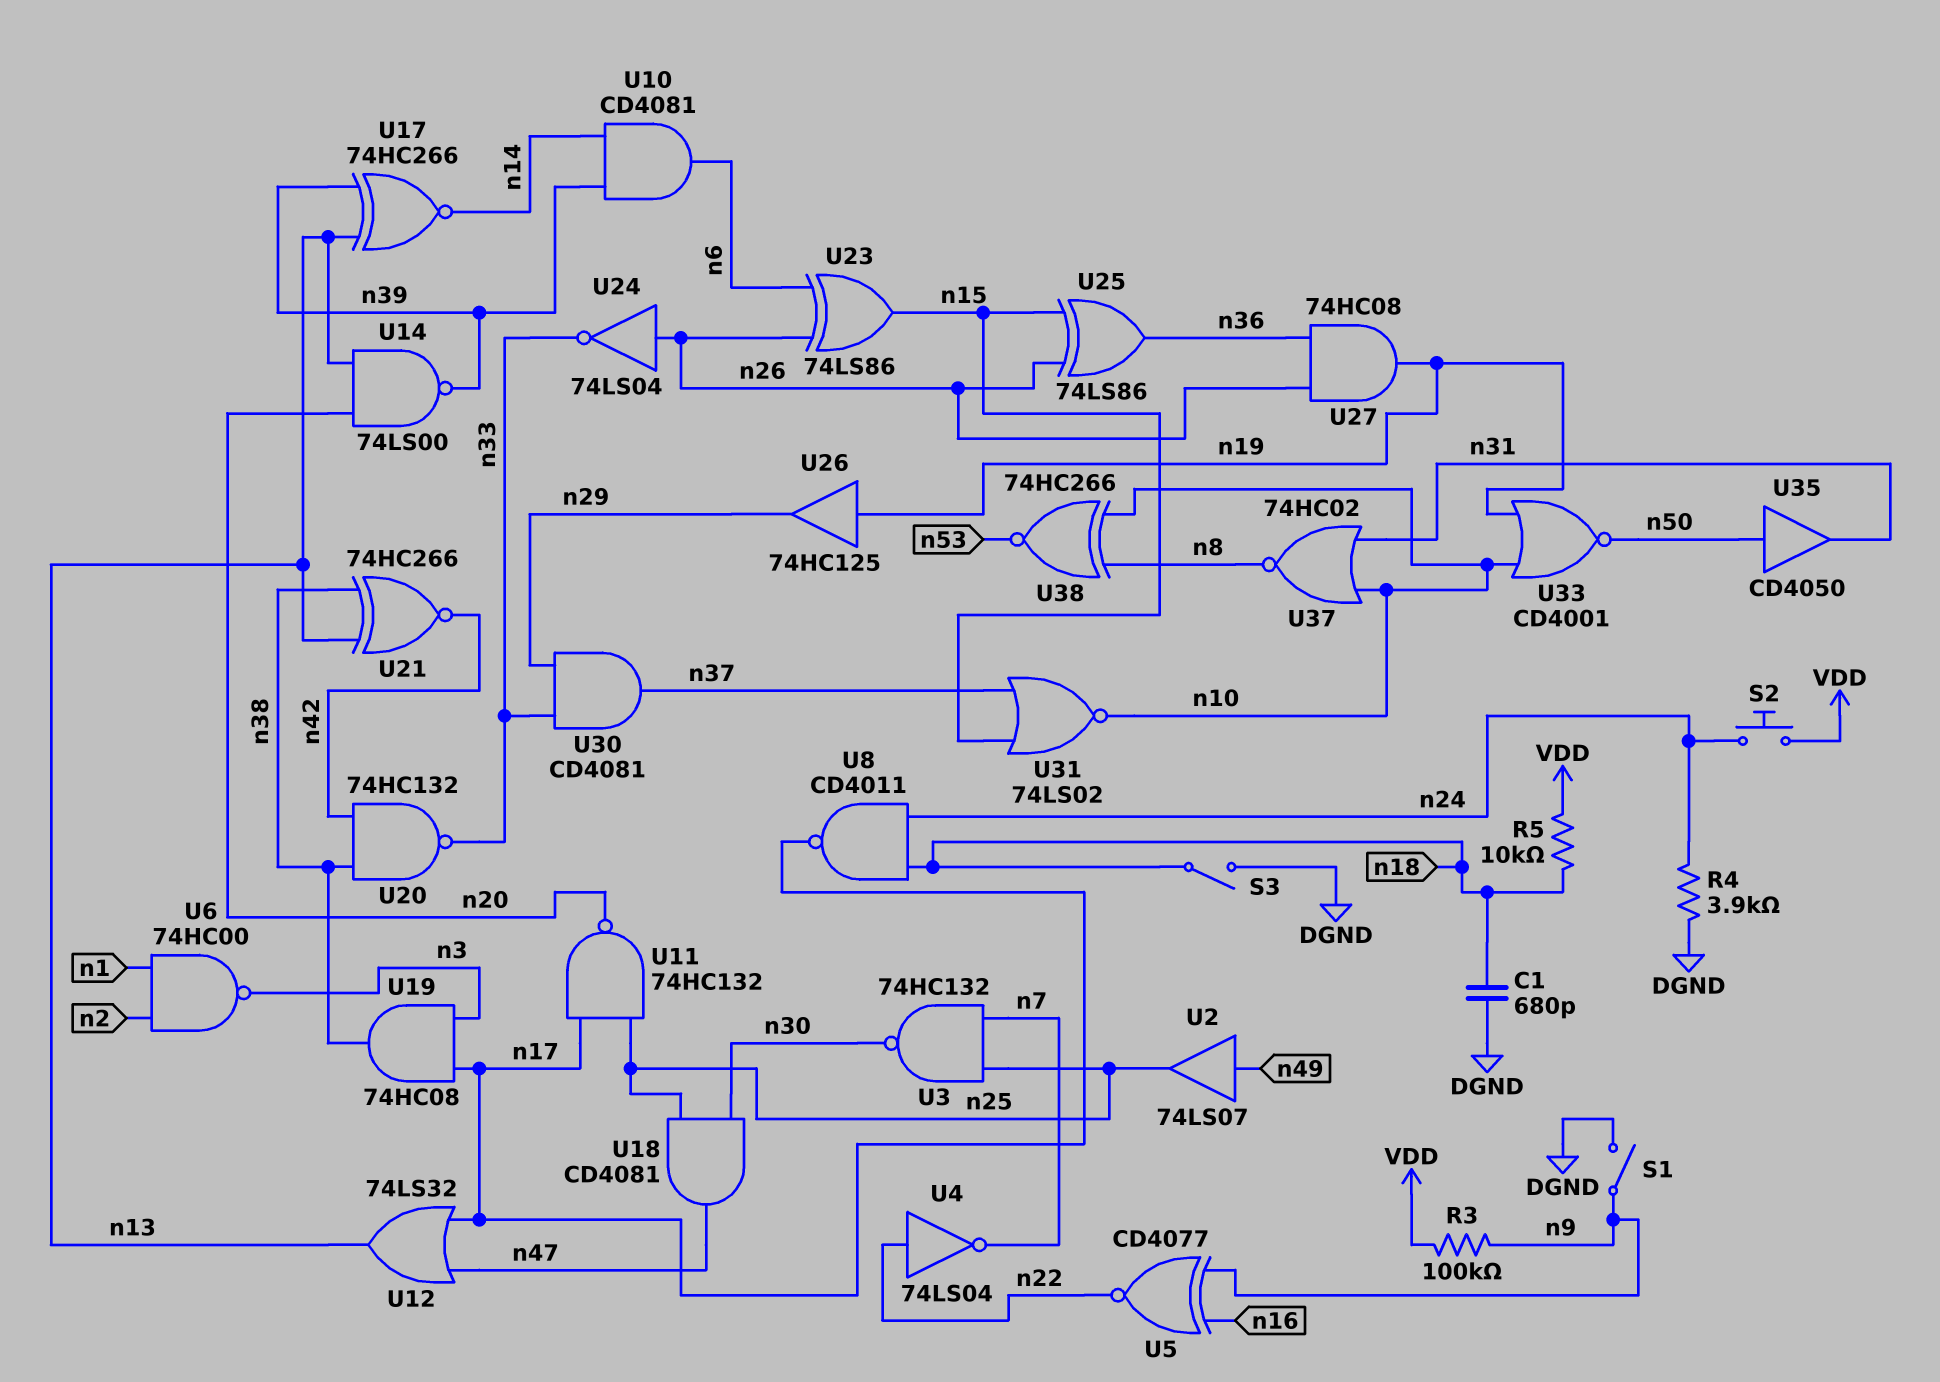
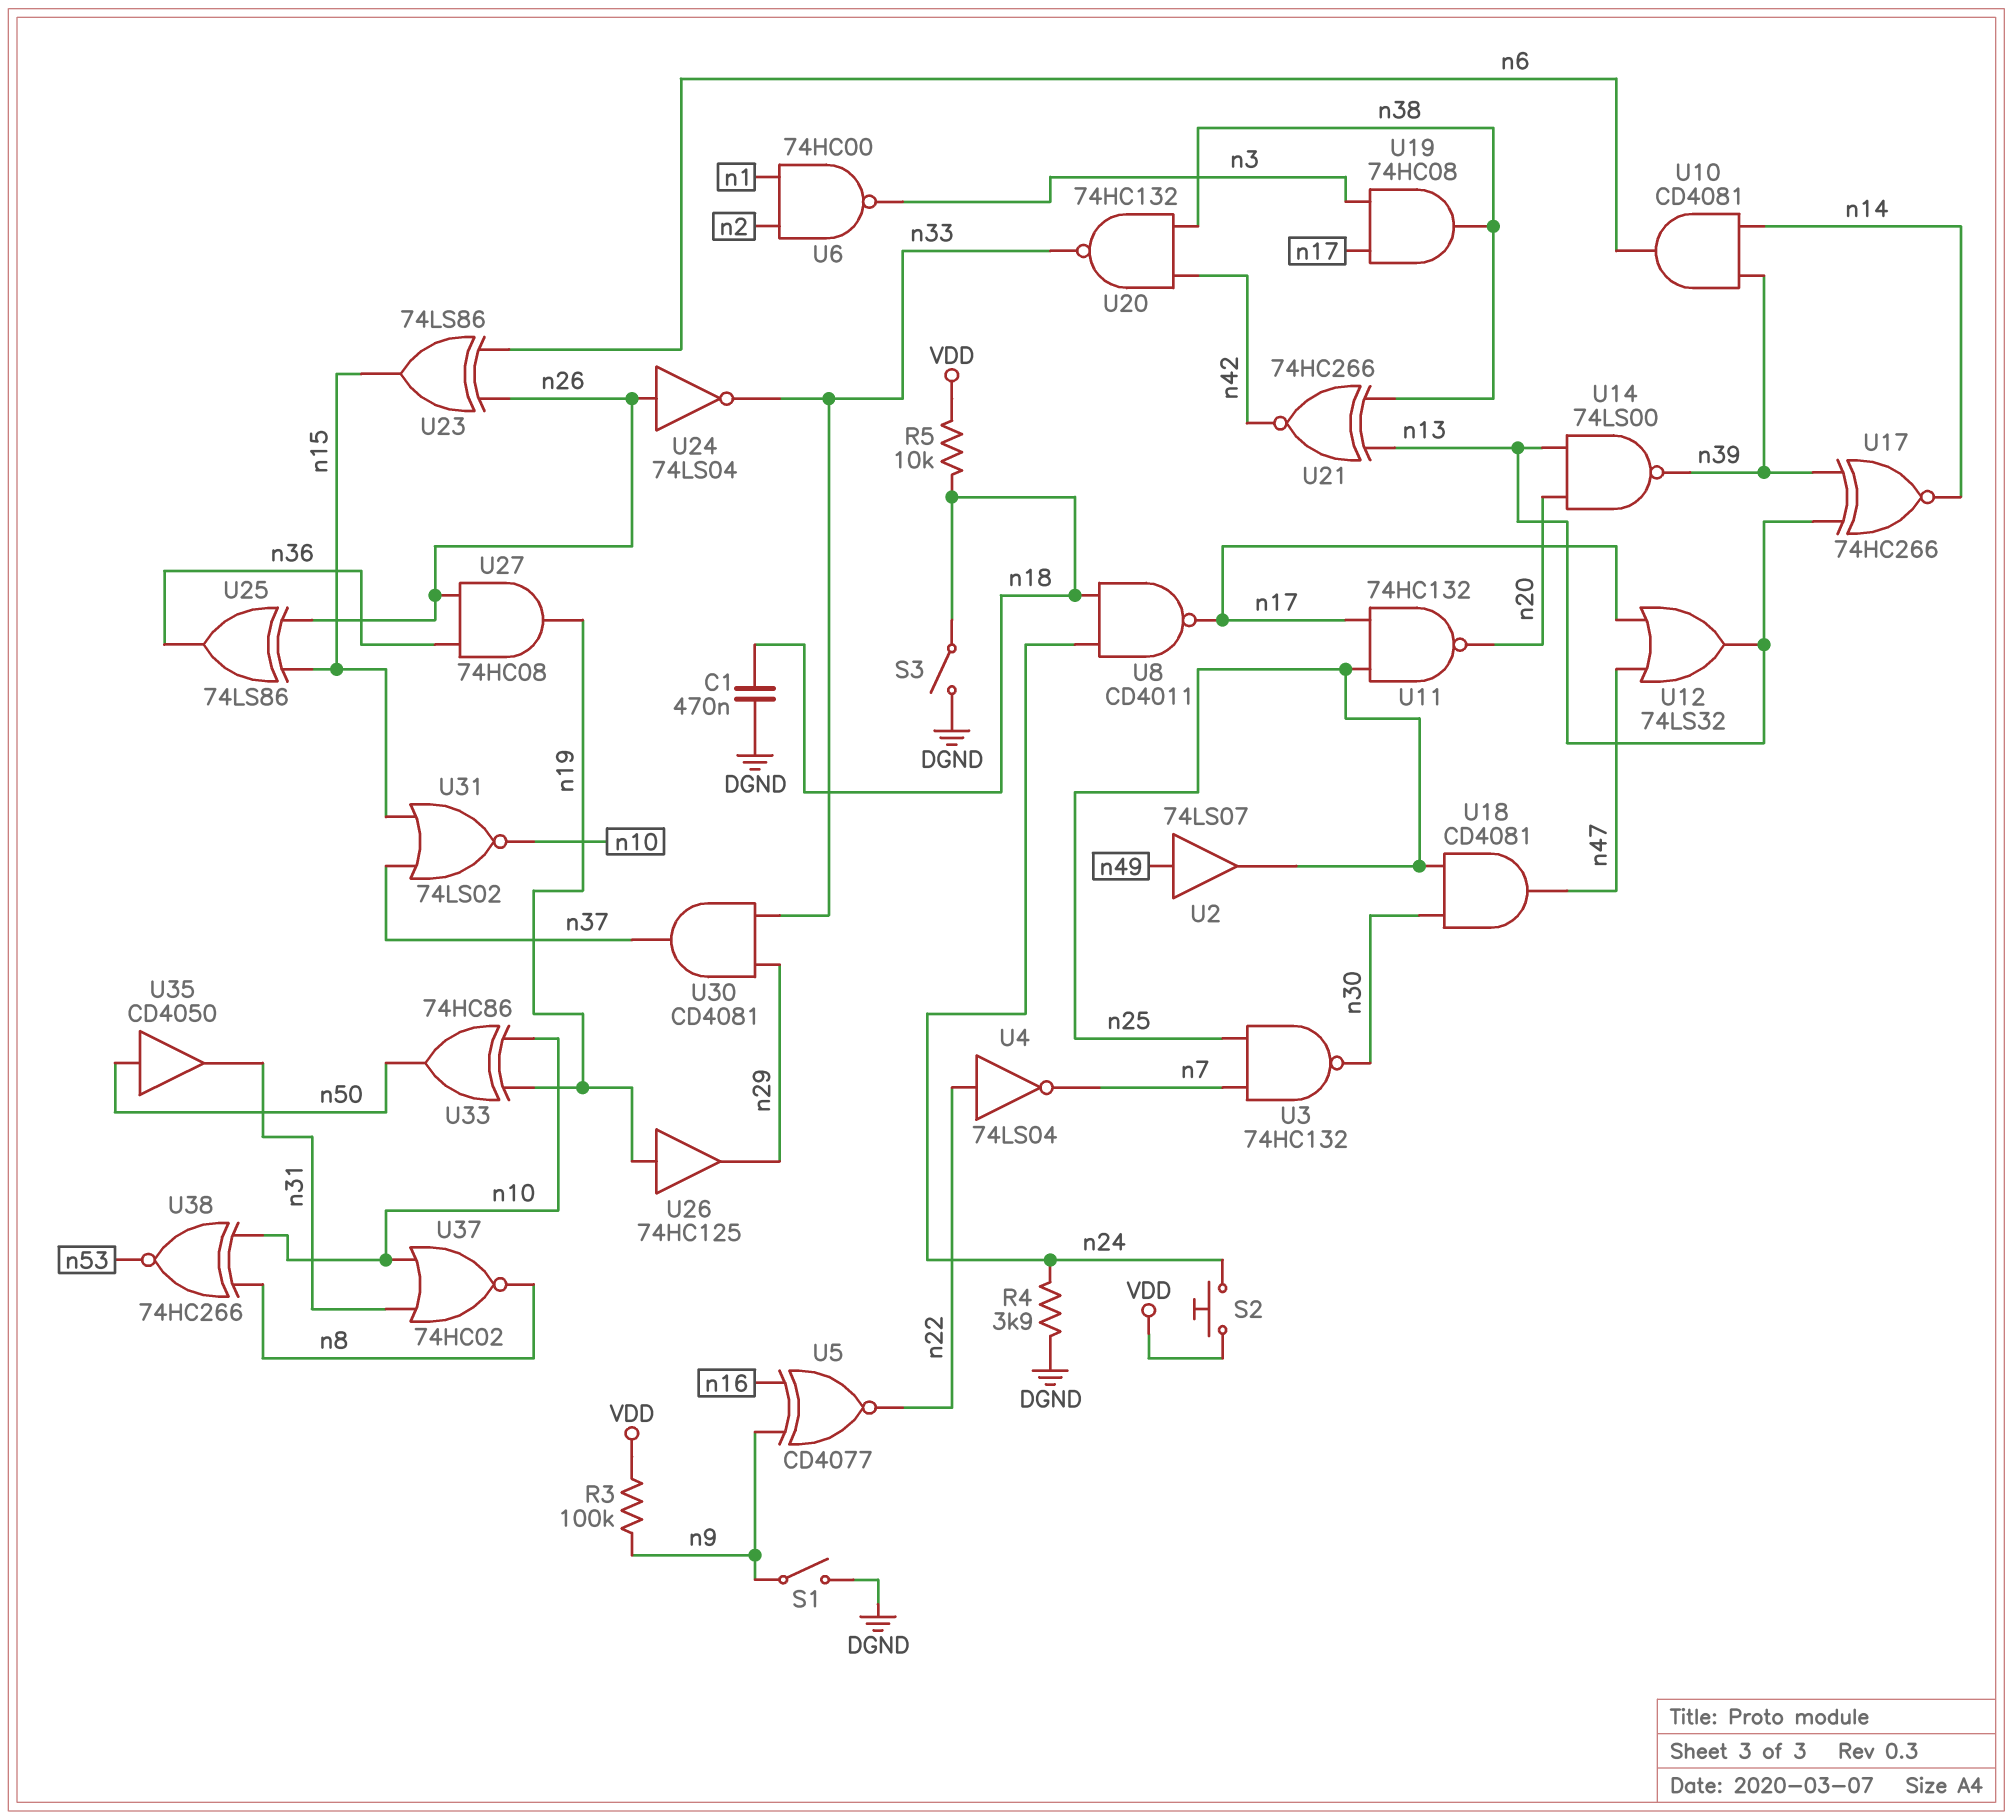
C1: 680pF (DGND, n18) -> 470nF (DGND, n18)
U33: NOR CD4001 (in n10, in n19, out n50) -> XOR 74HC86 (in n10, in n19, out n50)

